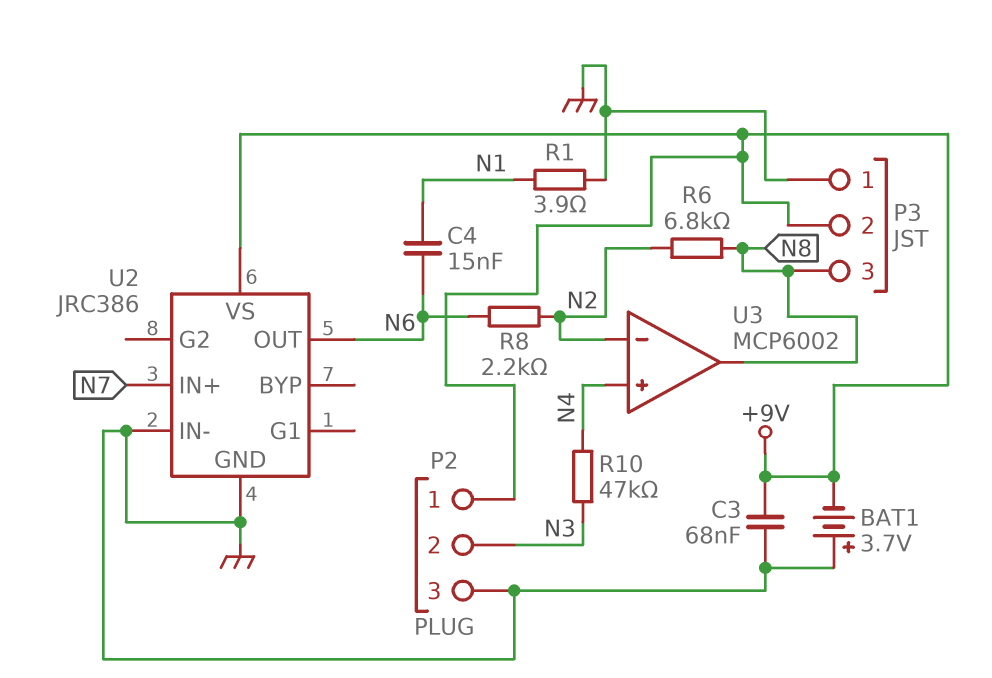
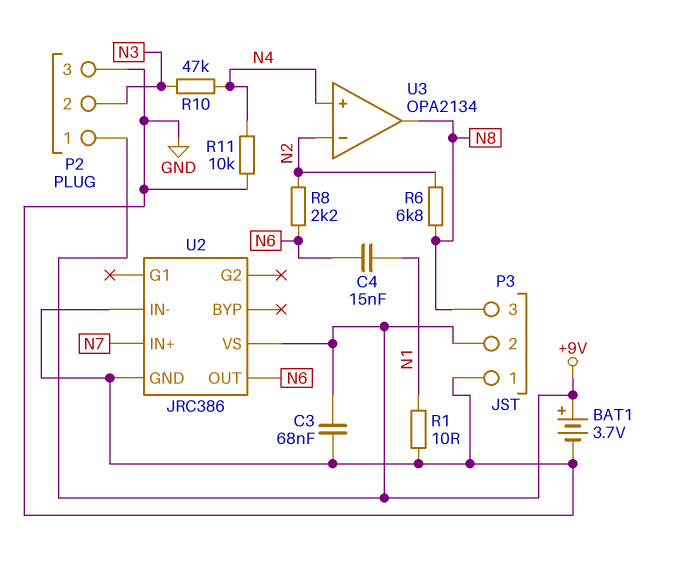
BAT1: 3.7V (plus GND, minus +9V) -> 3.7V (plus +9V, minus GND)
R1: 3.9 (GND, N1) -> 10 (GND, N1)
R11: none -> 10k (GND, N4)
U3: MCP6002 -> OPA2134

